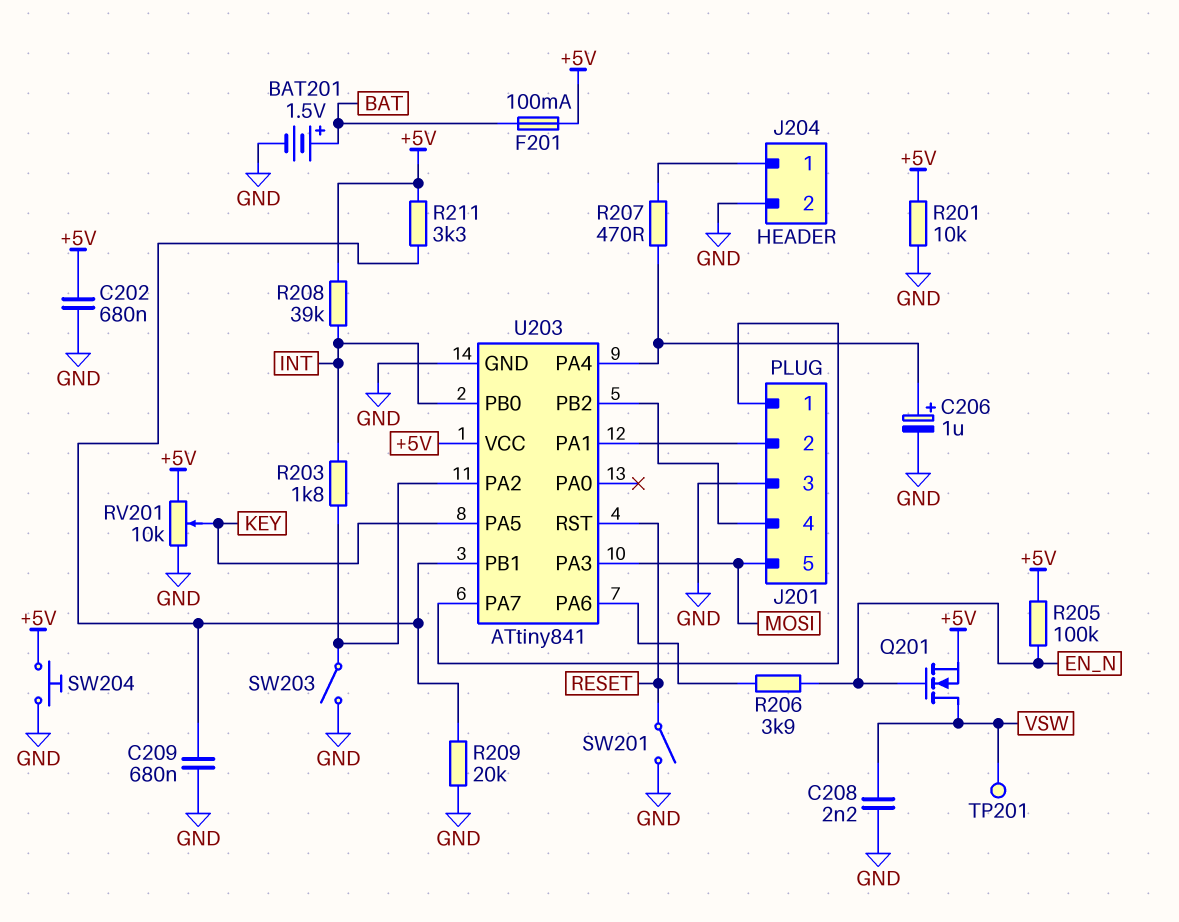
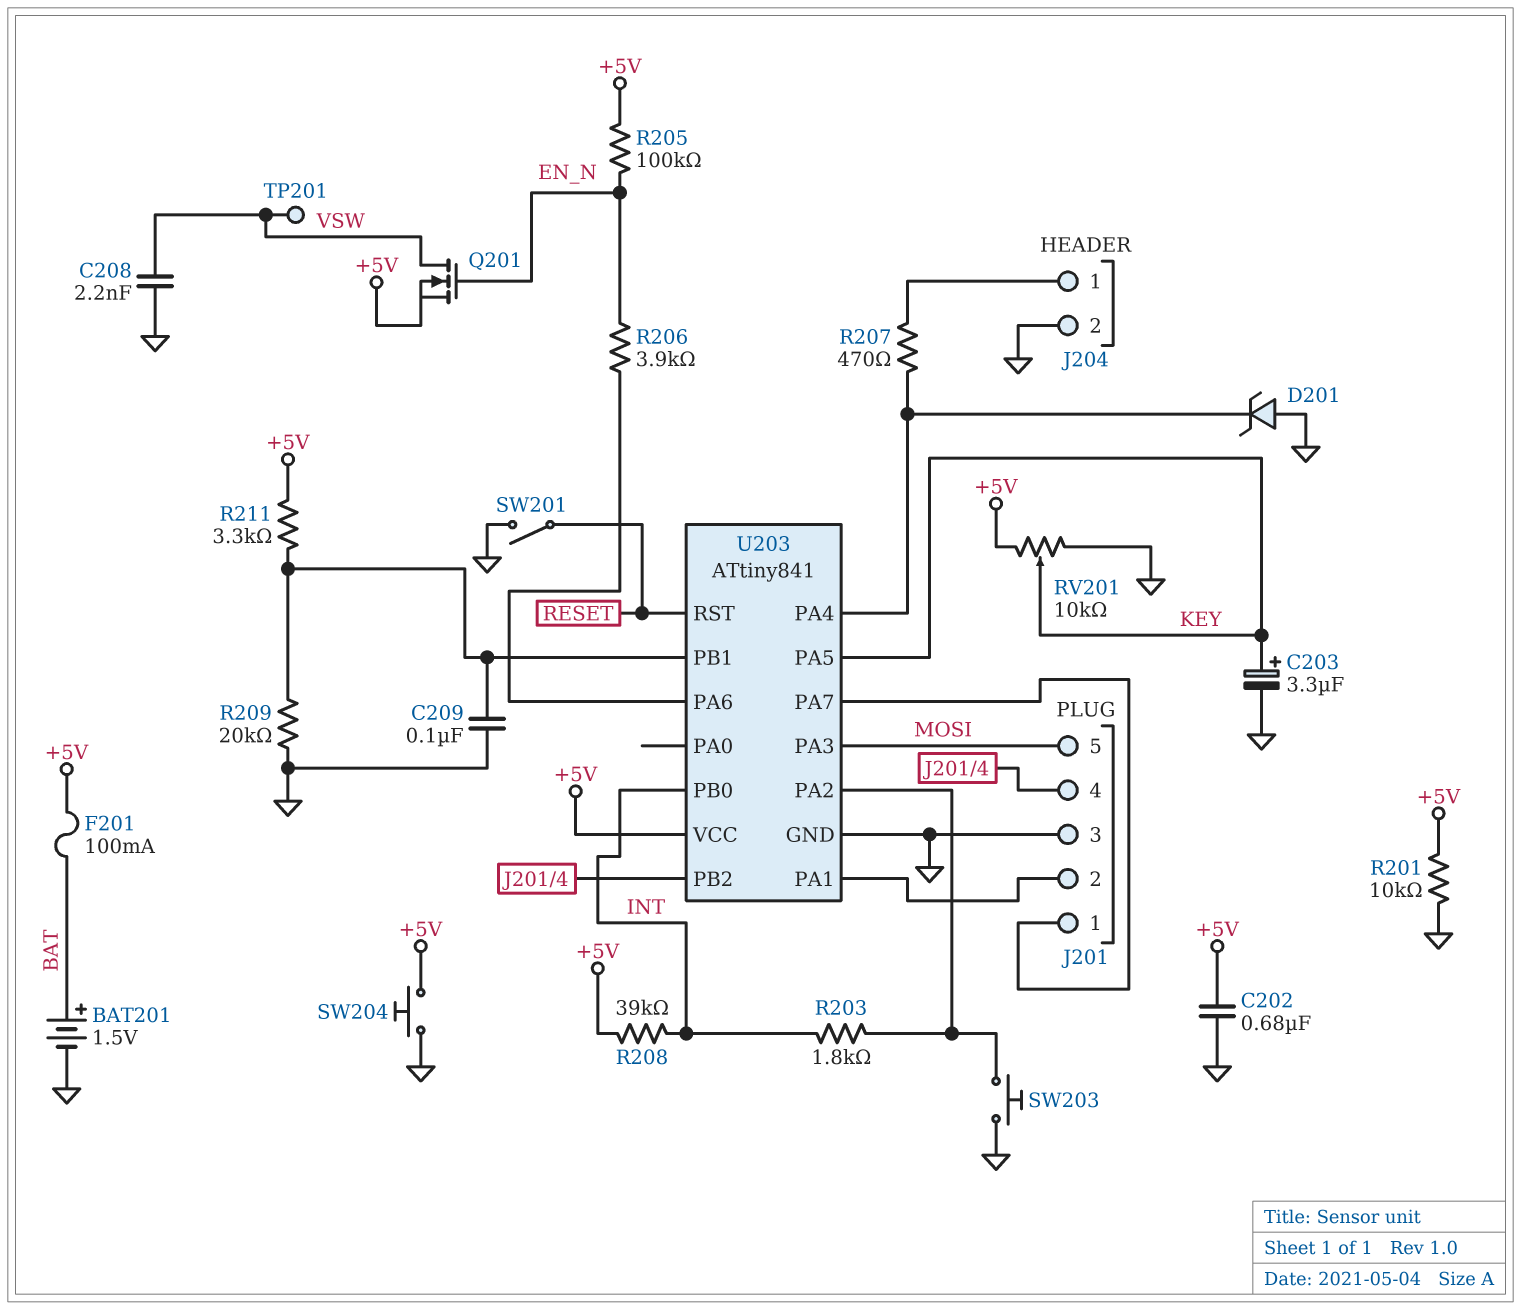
C203: none -> 3.3uF (plus KEY, minus GND)
C206: 1uF (plus U203/PA4, minus GND) -> none
C209: 680nF (GND, U203/PB1) -> 100nF (GND, U203/PB1)
D201: none -> zener (A GND, K U203/PA4)
SW203: switch (GND, U203/PA2) -> button (GND, U203/PA2)

